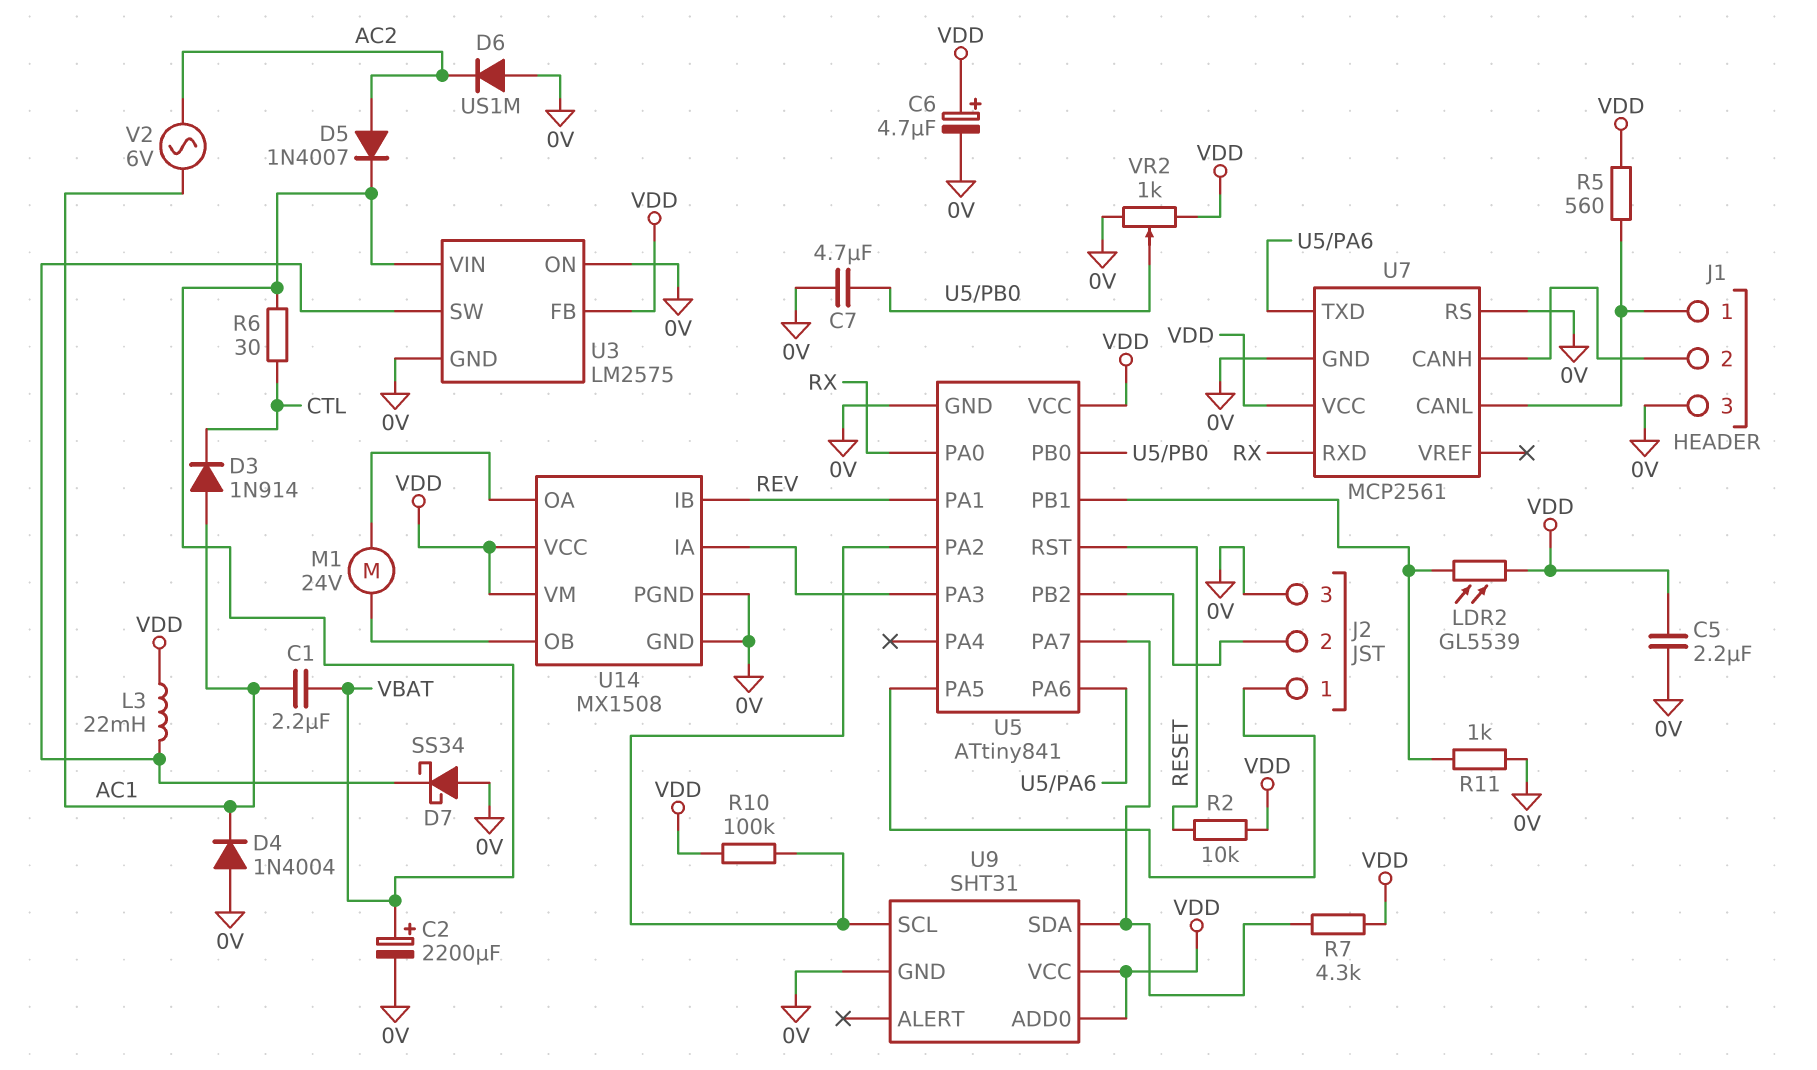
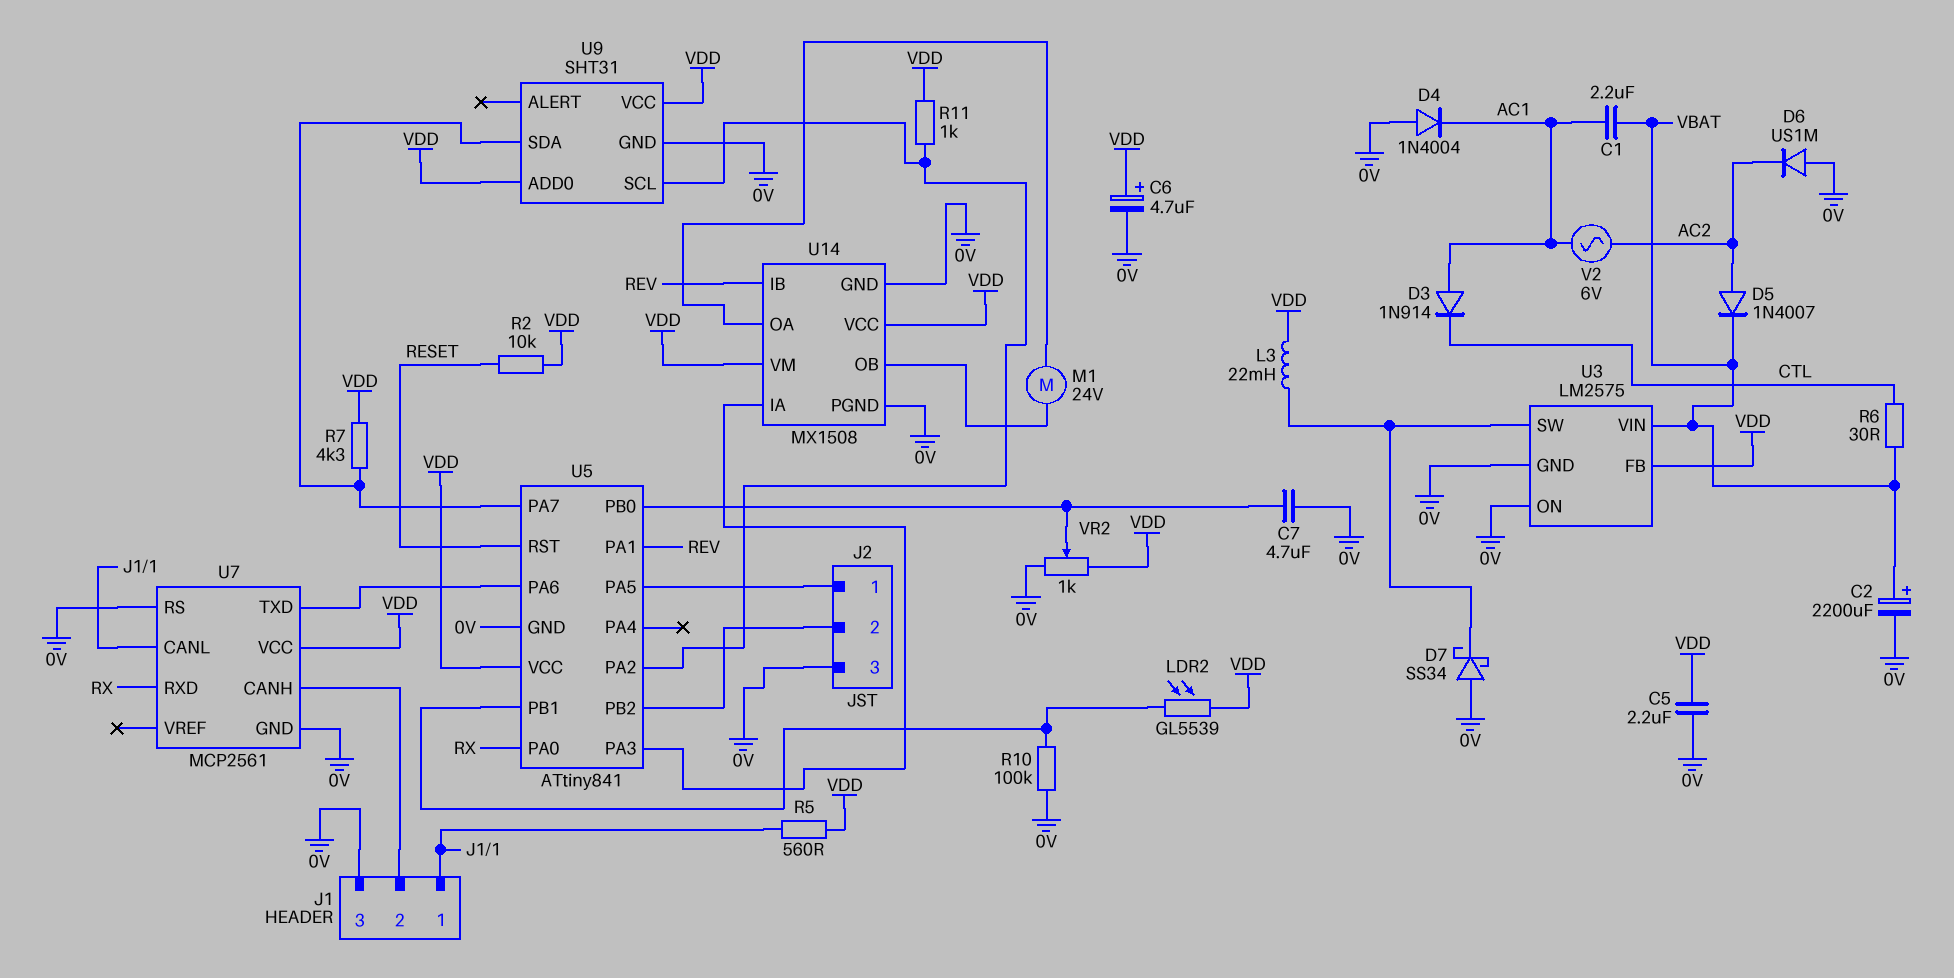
R10: 100k (U5/PA2, VDD) -> 100k (0V, U5/PB1)
R11: 1k (0V, U5/PB1) -> 1k (U5/PA2, VDD)

